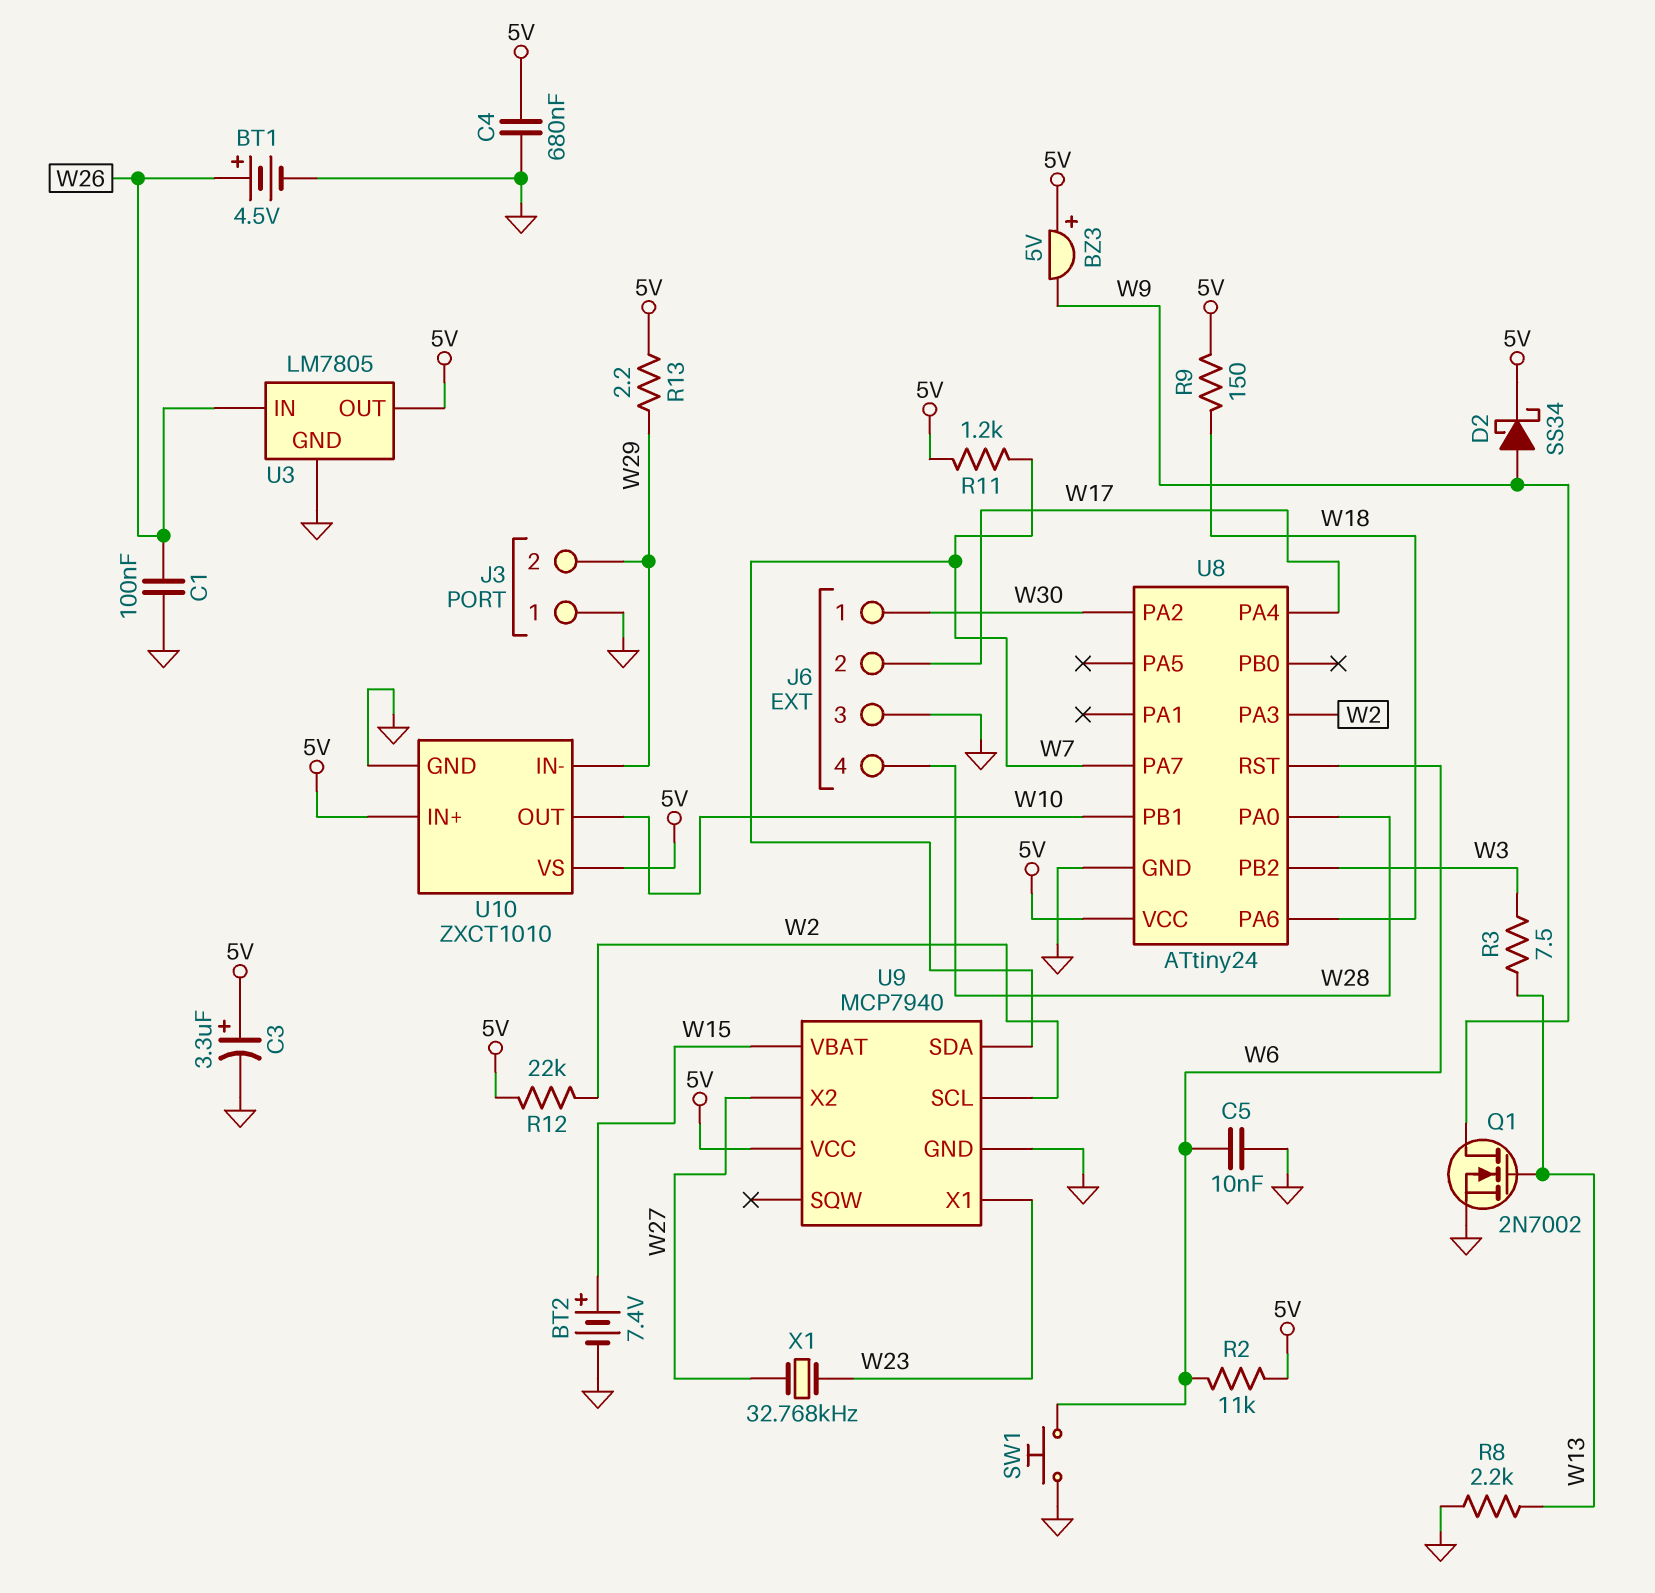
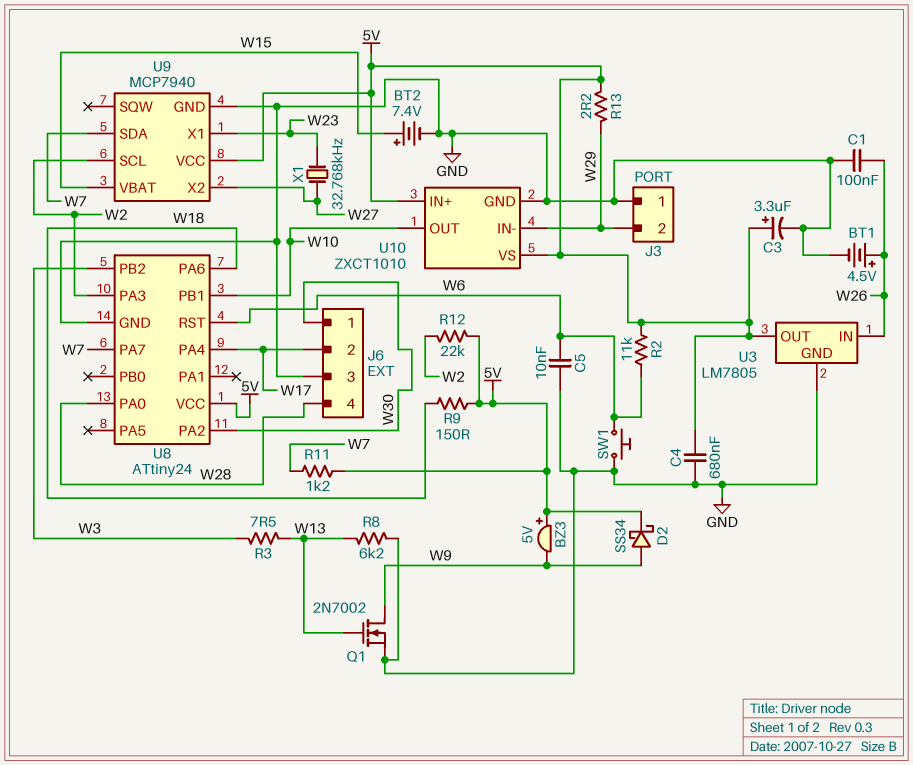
R8: 2.2k (GND, W13) -> 6.2k (GND, W13)

